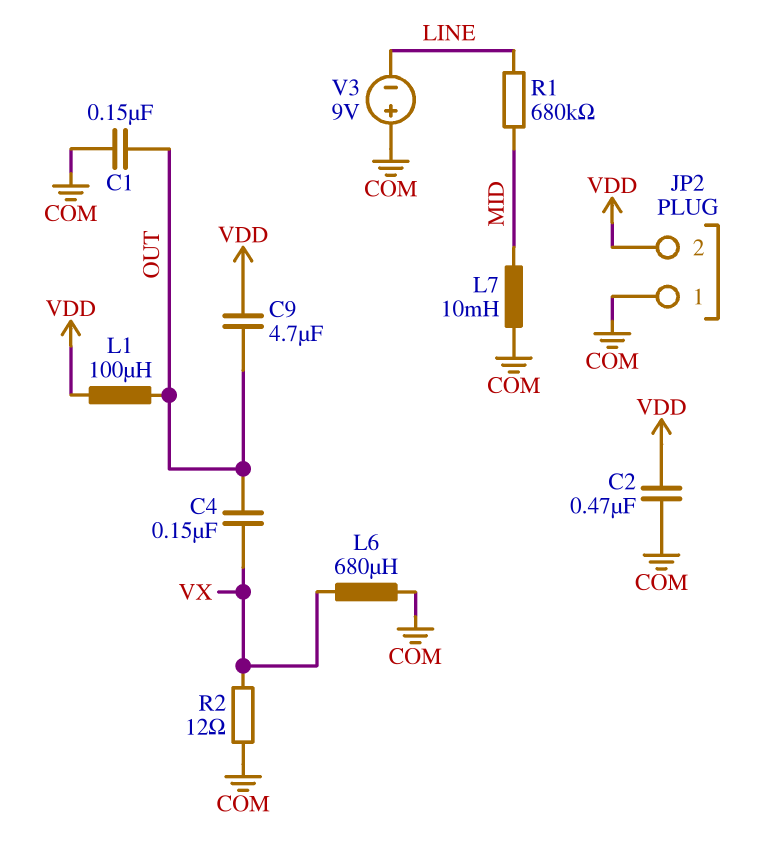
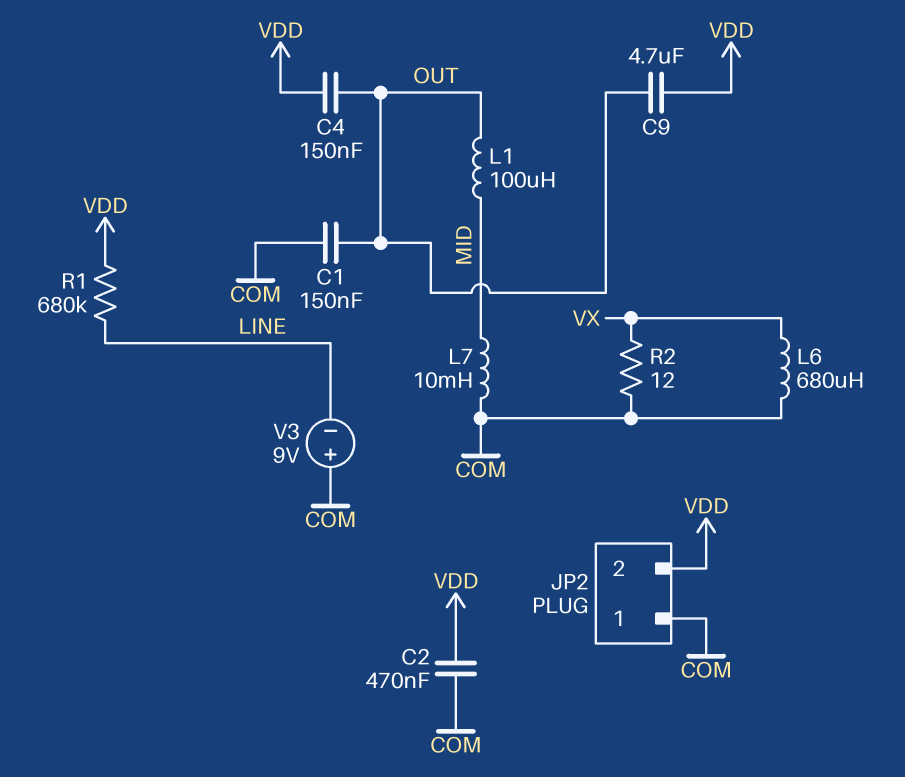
C4: 150nF (OUT, VX) -> 150nF (OUT, VDD)
L1: 100uH (OUT, VDD) -> 100uH (MID, OUT)
R1: 680k (LINE, MID) -> 680k (LINE, VDD)

